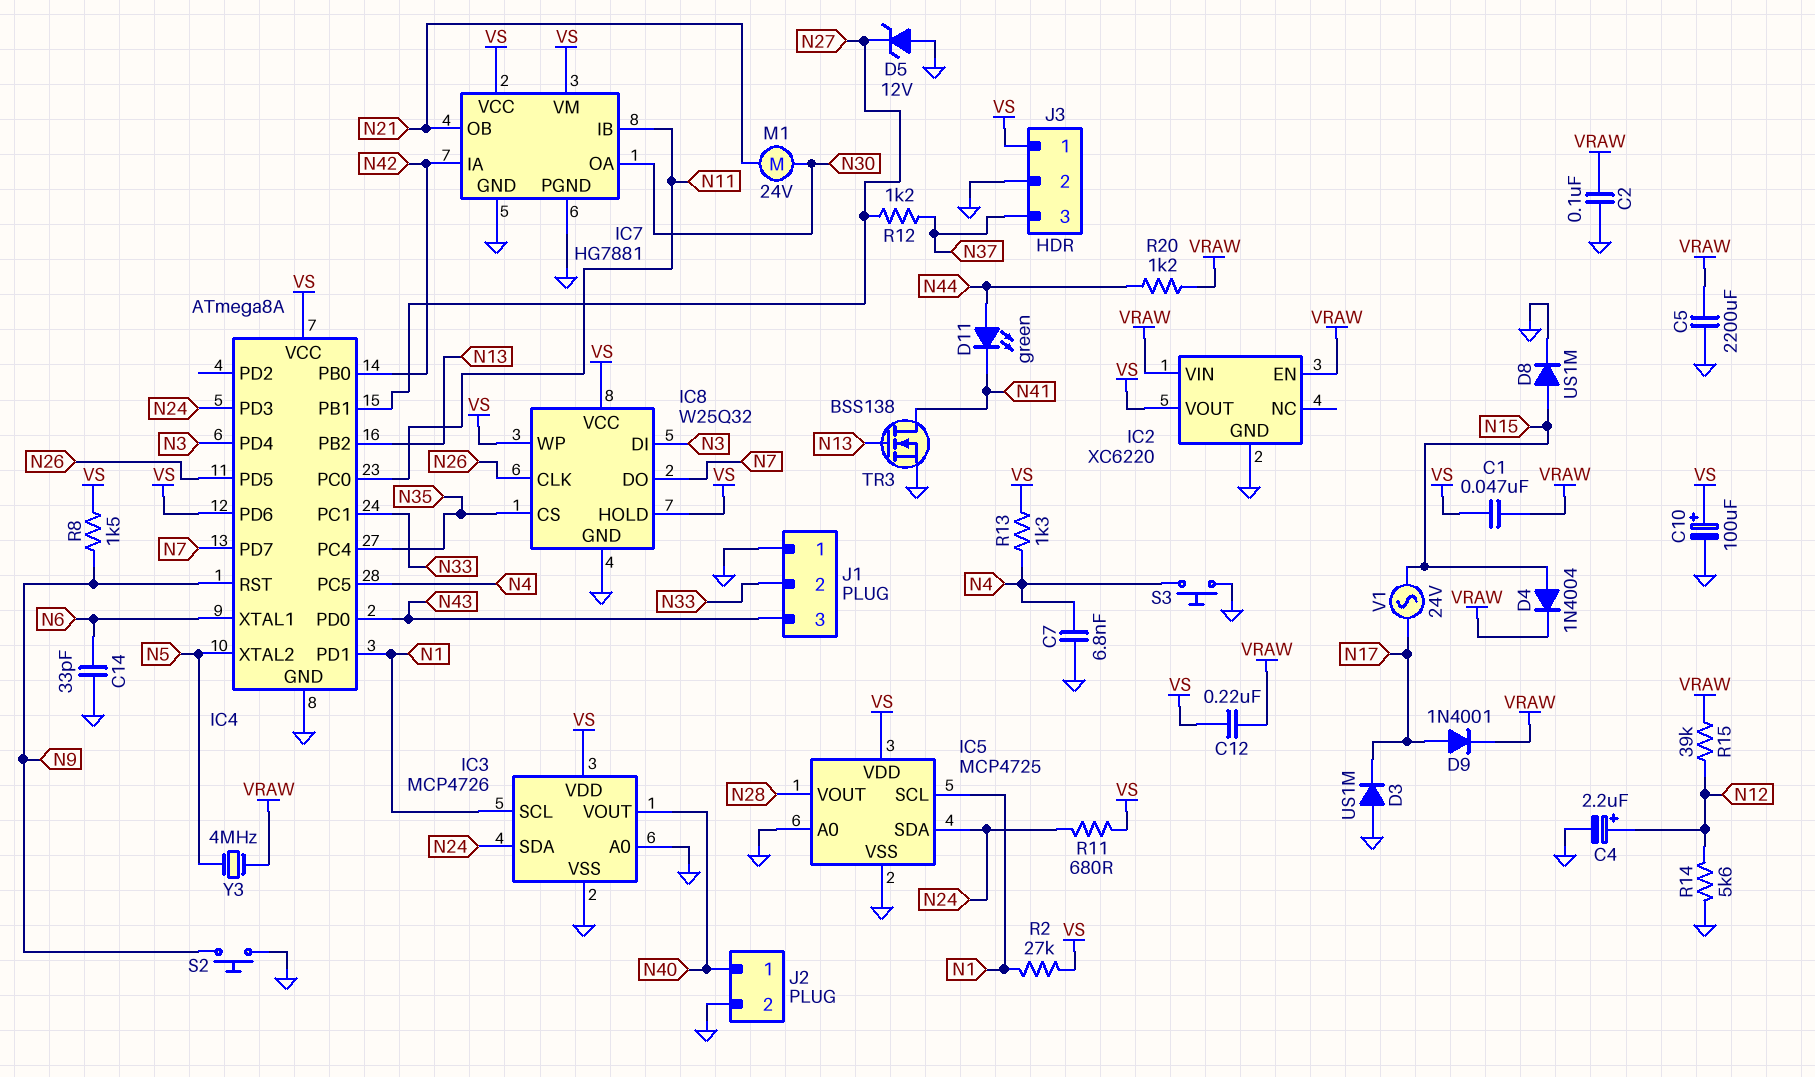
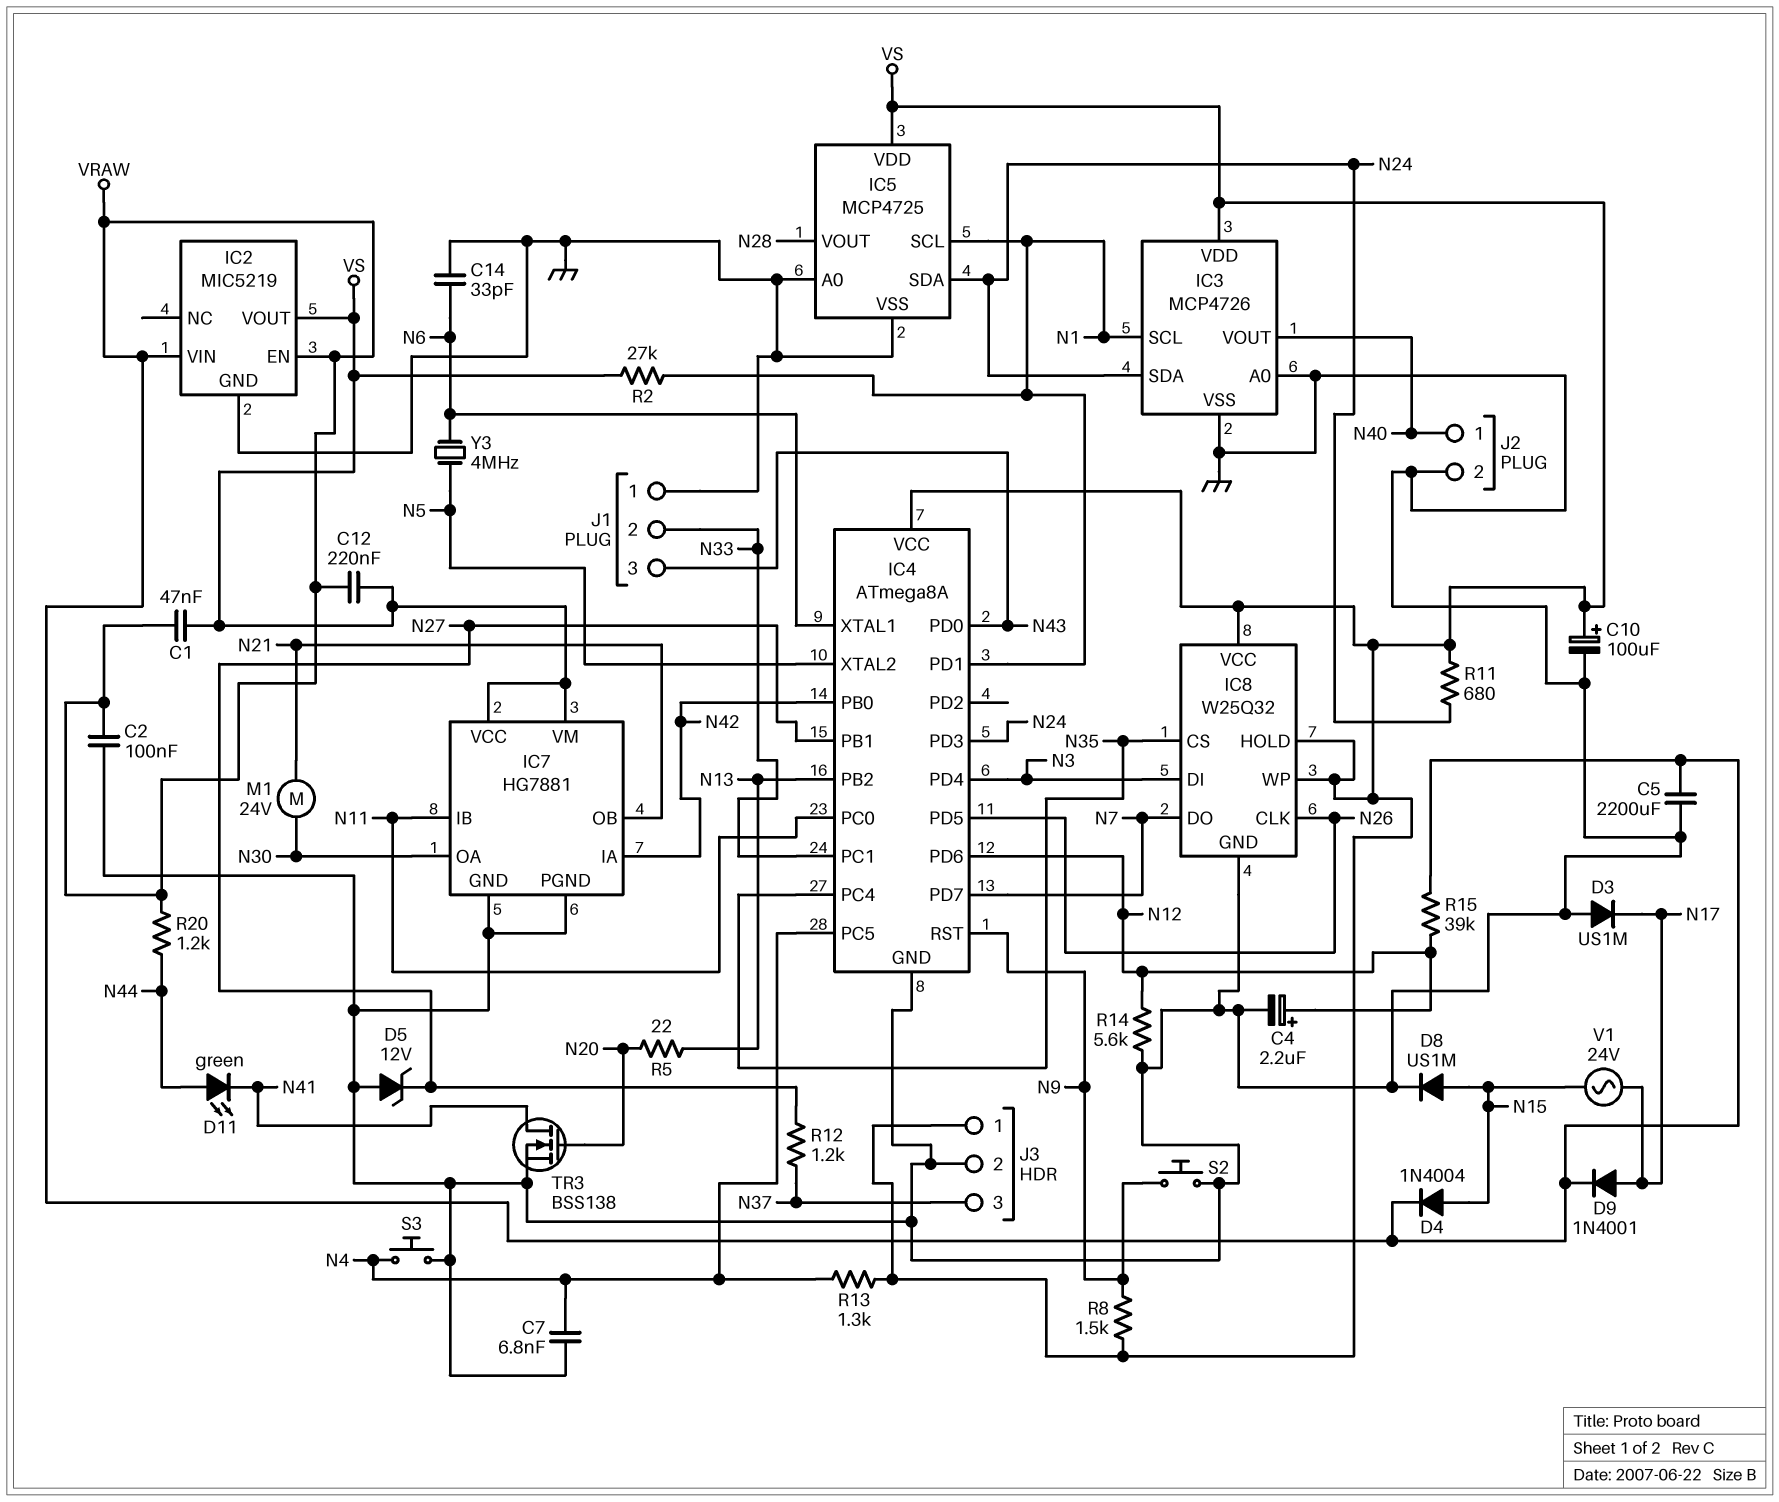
IC2: XC6220 -> MIC5219
IC4 pin PD6: VS -> N12
R5: none -> 22 (N13, N20)
TR3: NMOS BSS138 (G N13, D N41, S GND) -> NMOS BSS138 (G N20, D N41, S GND)
Y3: 4MHz (N5, VRAW) -> 4MHz (N5, N6)

